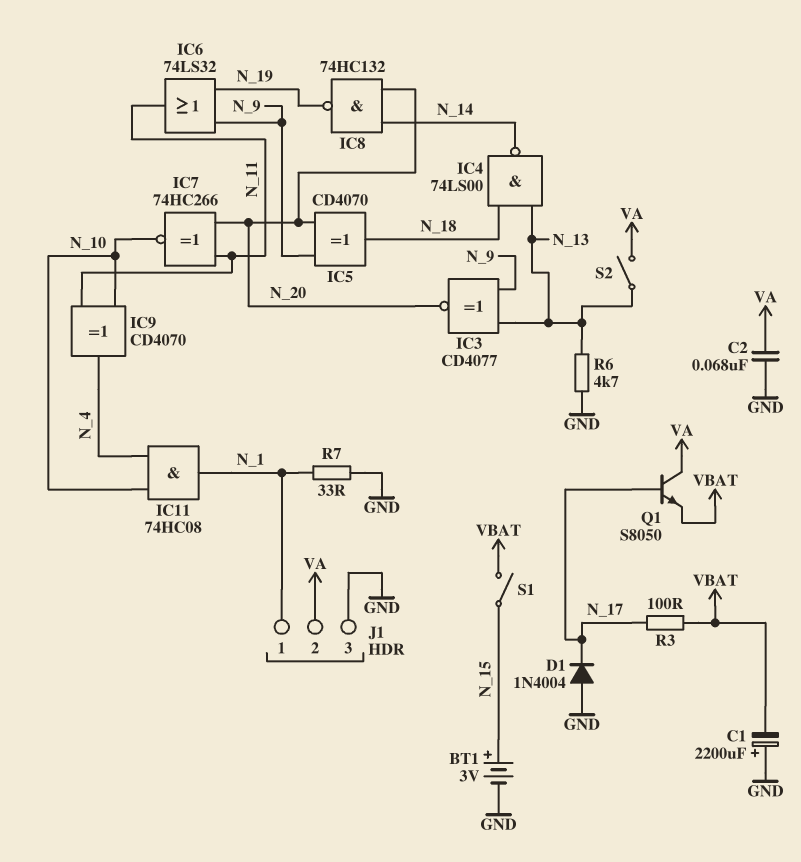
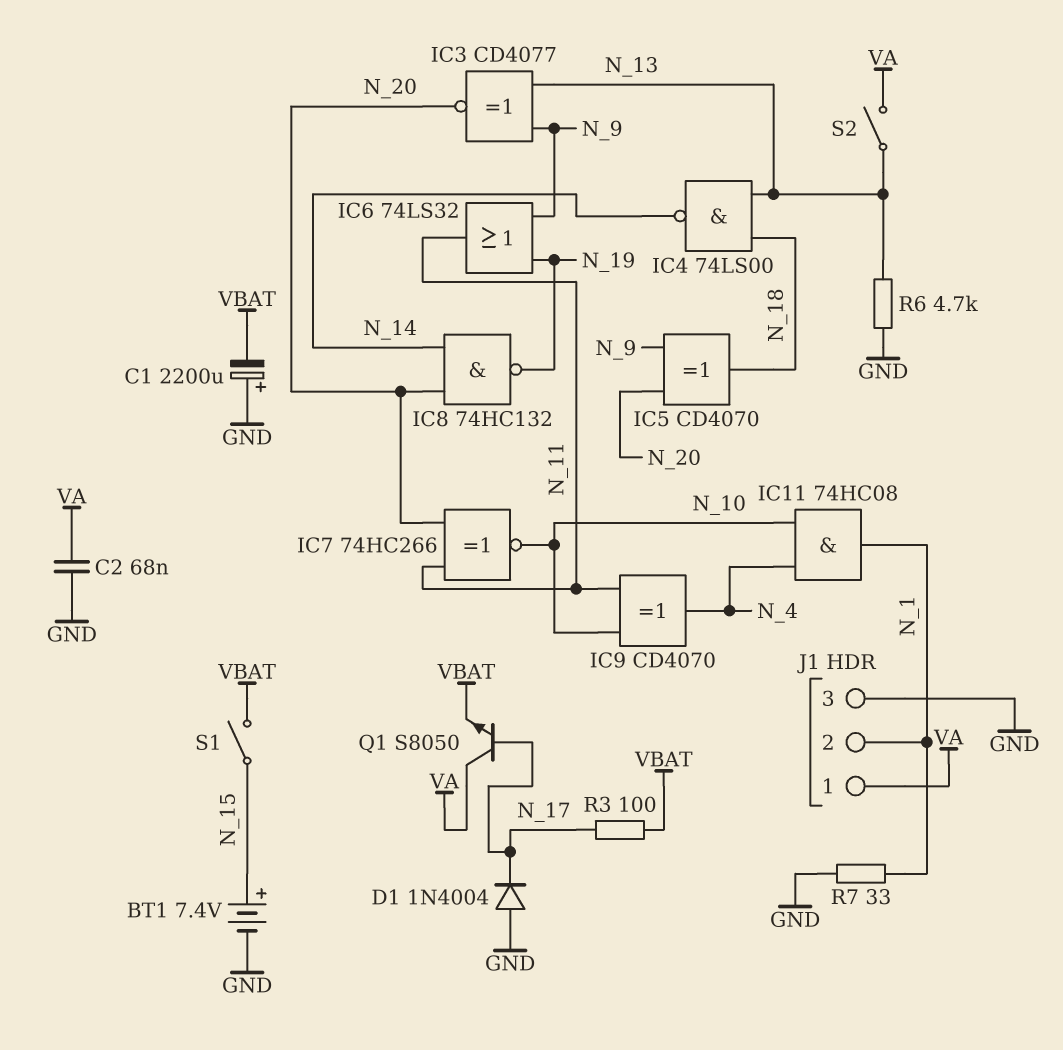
BT1: 3V (plus N_15, minus GND) -> 7.4V (plus N_15, minus GND)
J1 pin 1: N_1 -> VA
J1 pin 2: VA -> N_1

